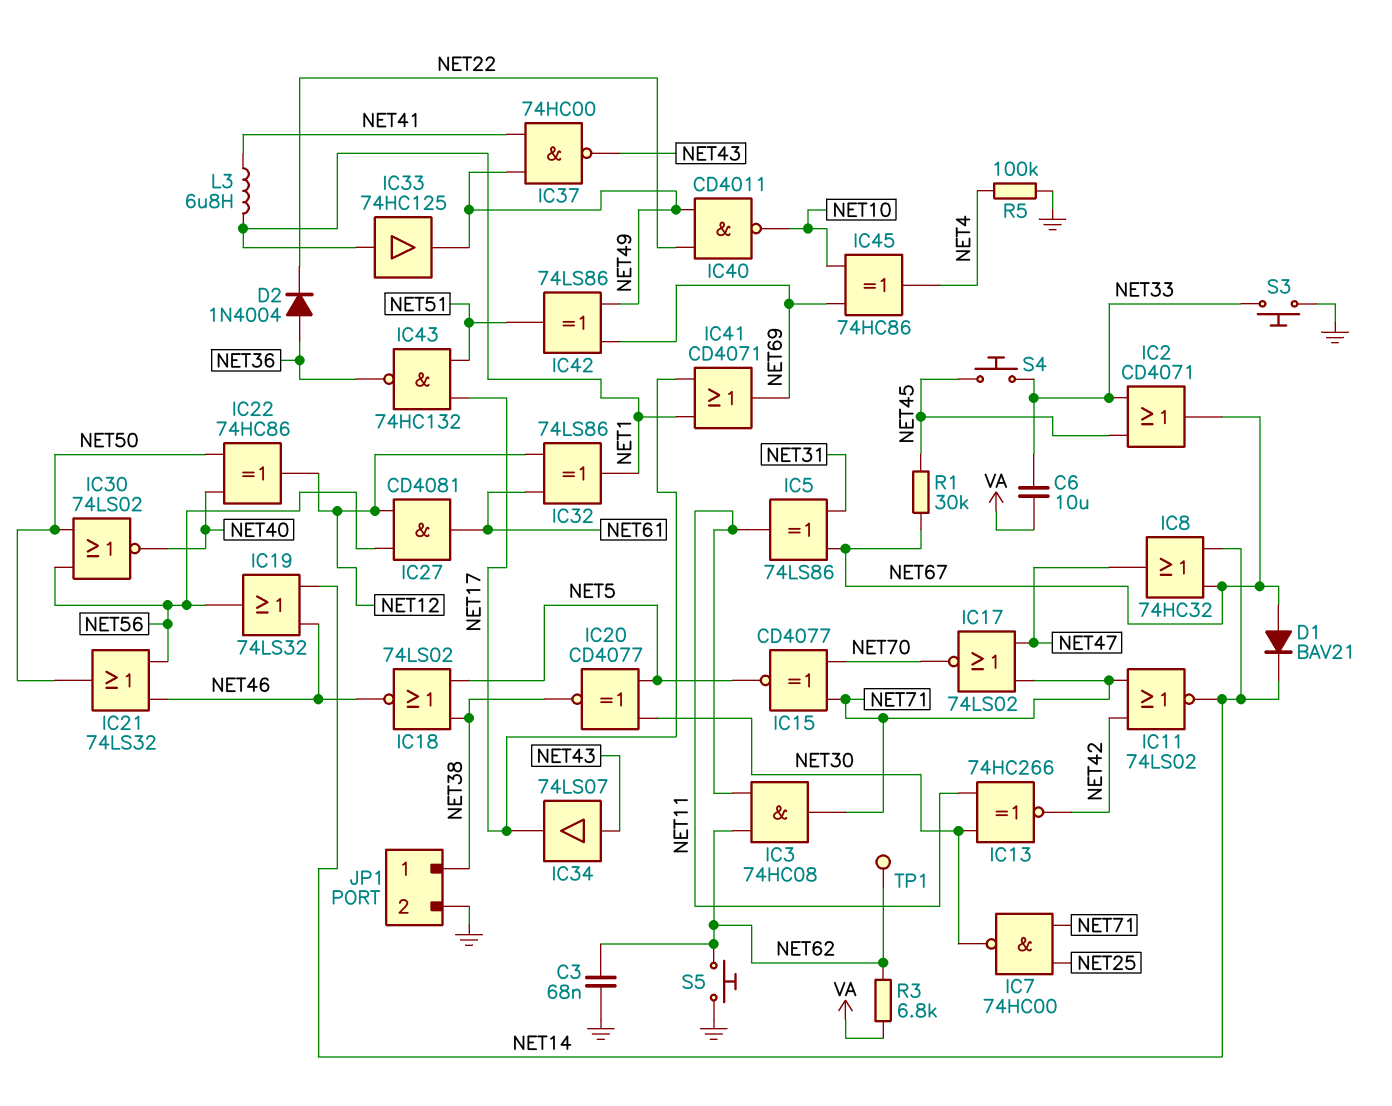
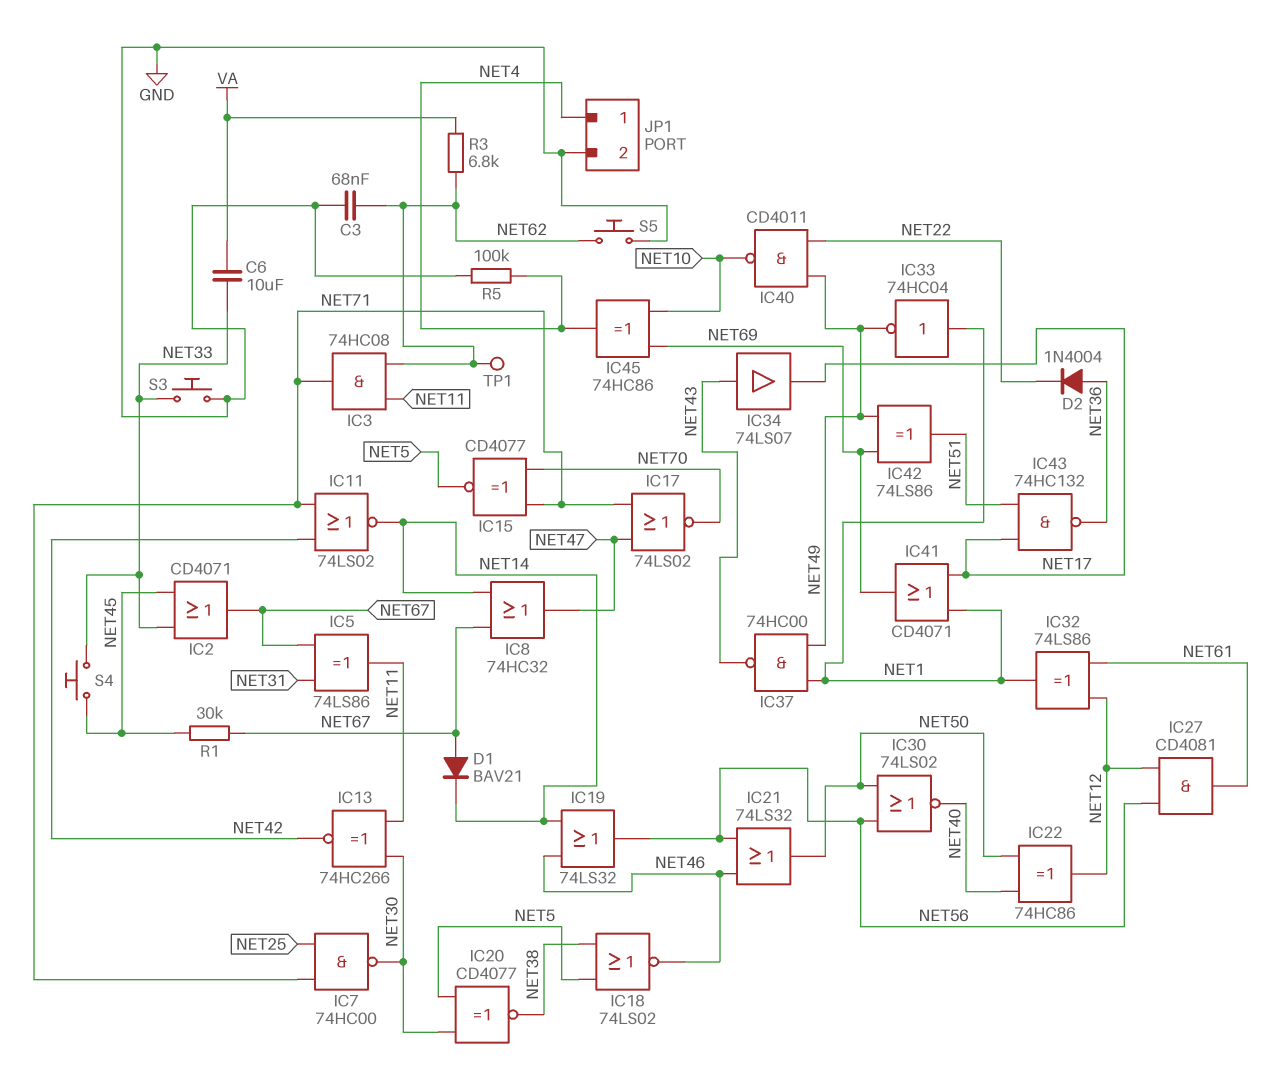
IC33: buffer 74HC125 (in NET1, out NET49) -> NOT 74HC04 (in NET1, out NET49)
IC37: NAND 74HC00 (in NET41, in NET49, out NET43) -> NAND 74HC00 (in NET1, in NET49, out NET43)
JP1 pin 1: NET38 -> NET4
L3: 6.8uH (NET1, NET41) -> none

